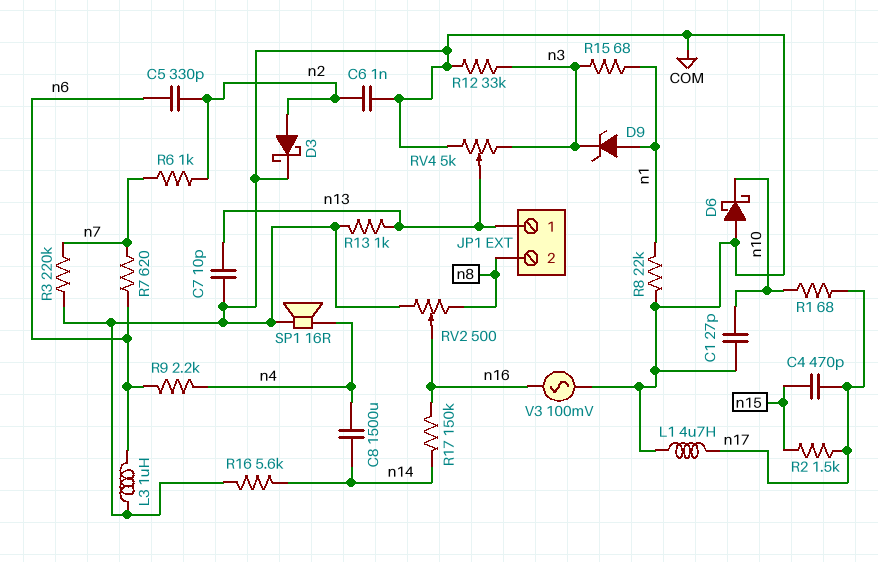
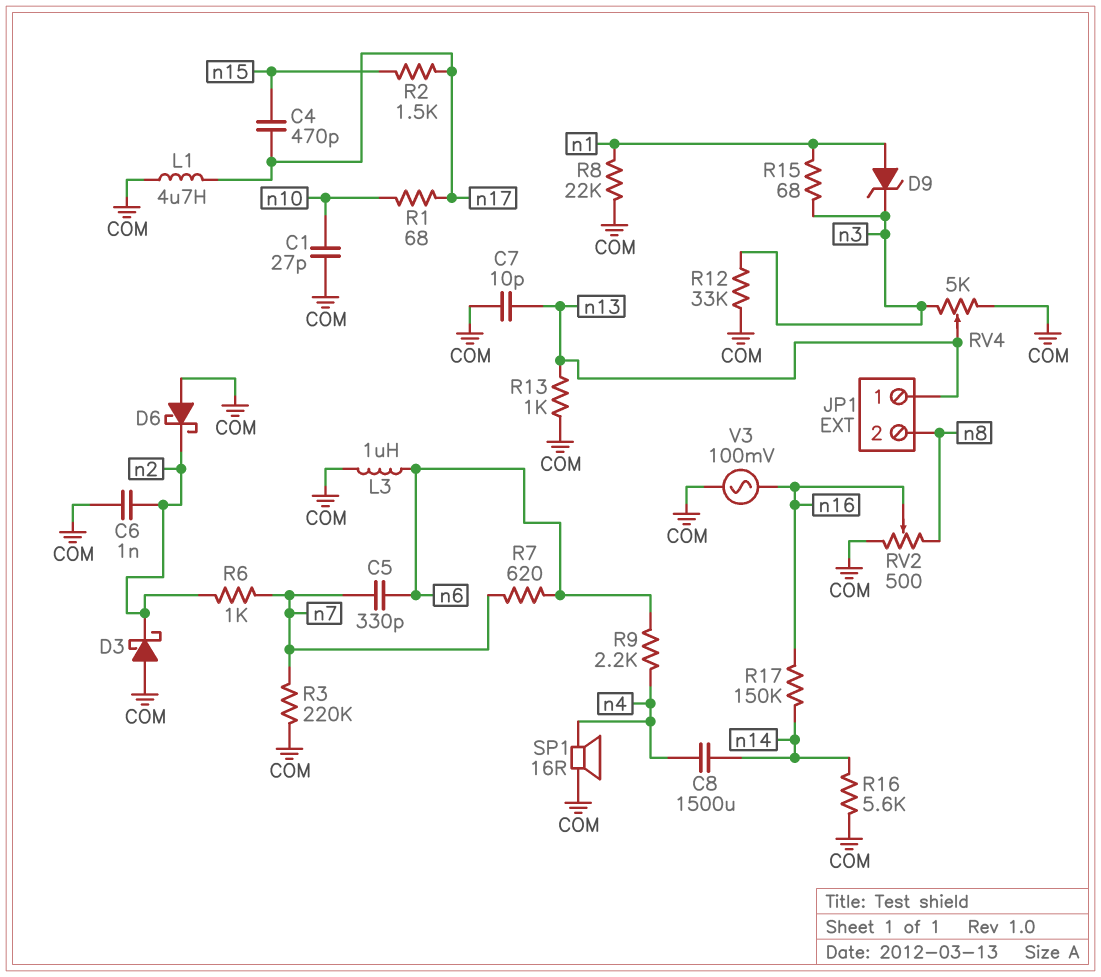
C5: 330pF (n2, n6) -> 330pF (n6, n7)
D3: schottky (A n2, K COM) -> schottky (A COM, K n2)
D6: schottky (A COM, K n10) -> schottky (A COM, K n2)

